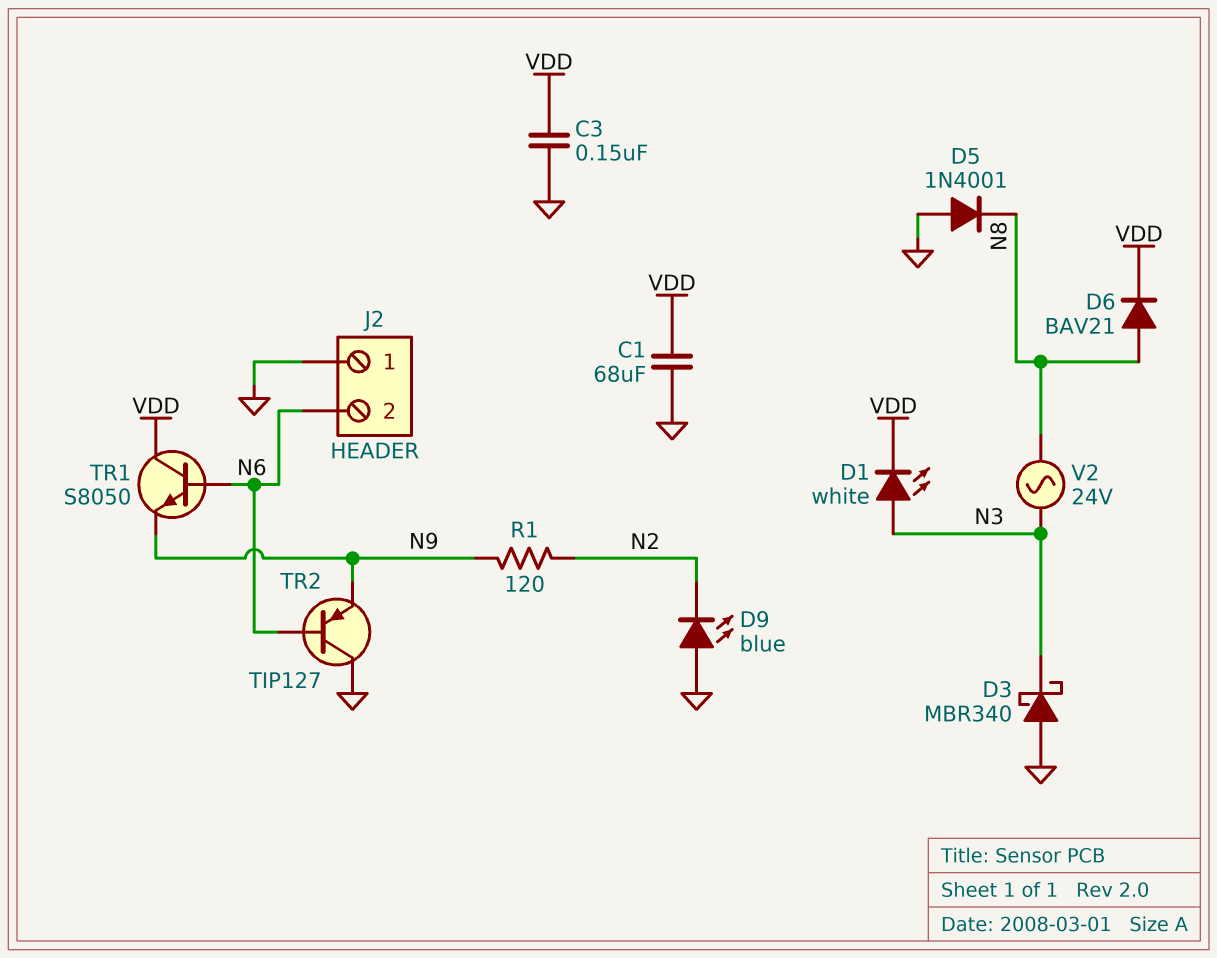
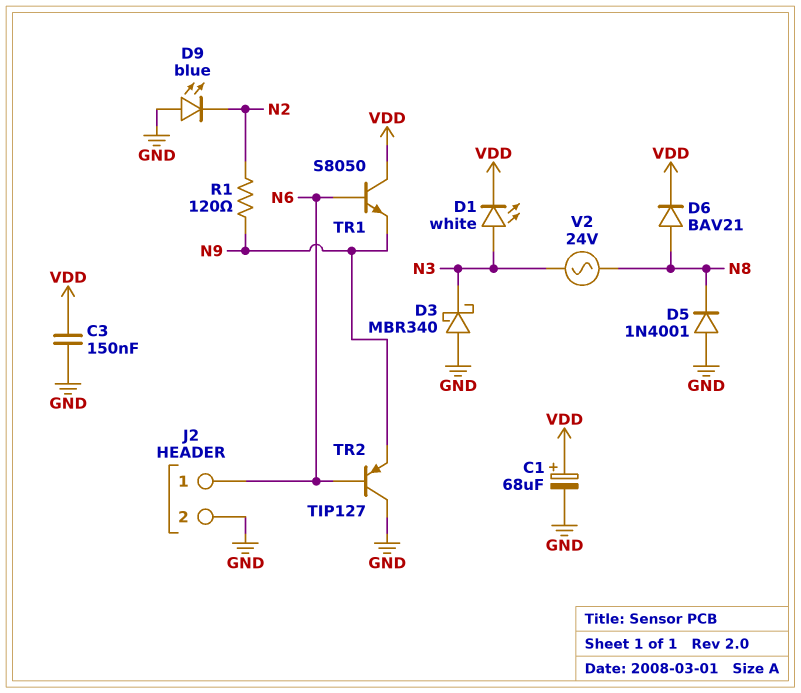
C1: 68uF (GND, VDD) -> 68uF (plus VDD, minus GND)
J2 pin 1: GND -> N6
J2 pin 2: N6 -> GND

